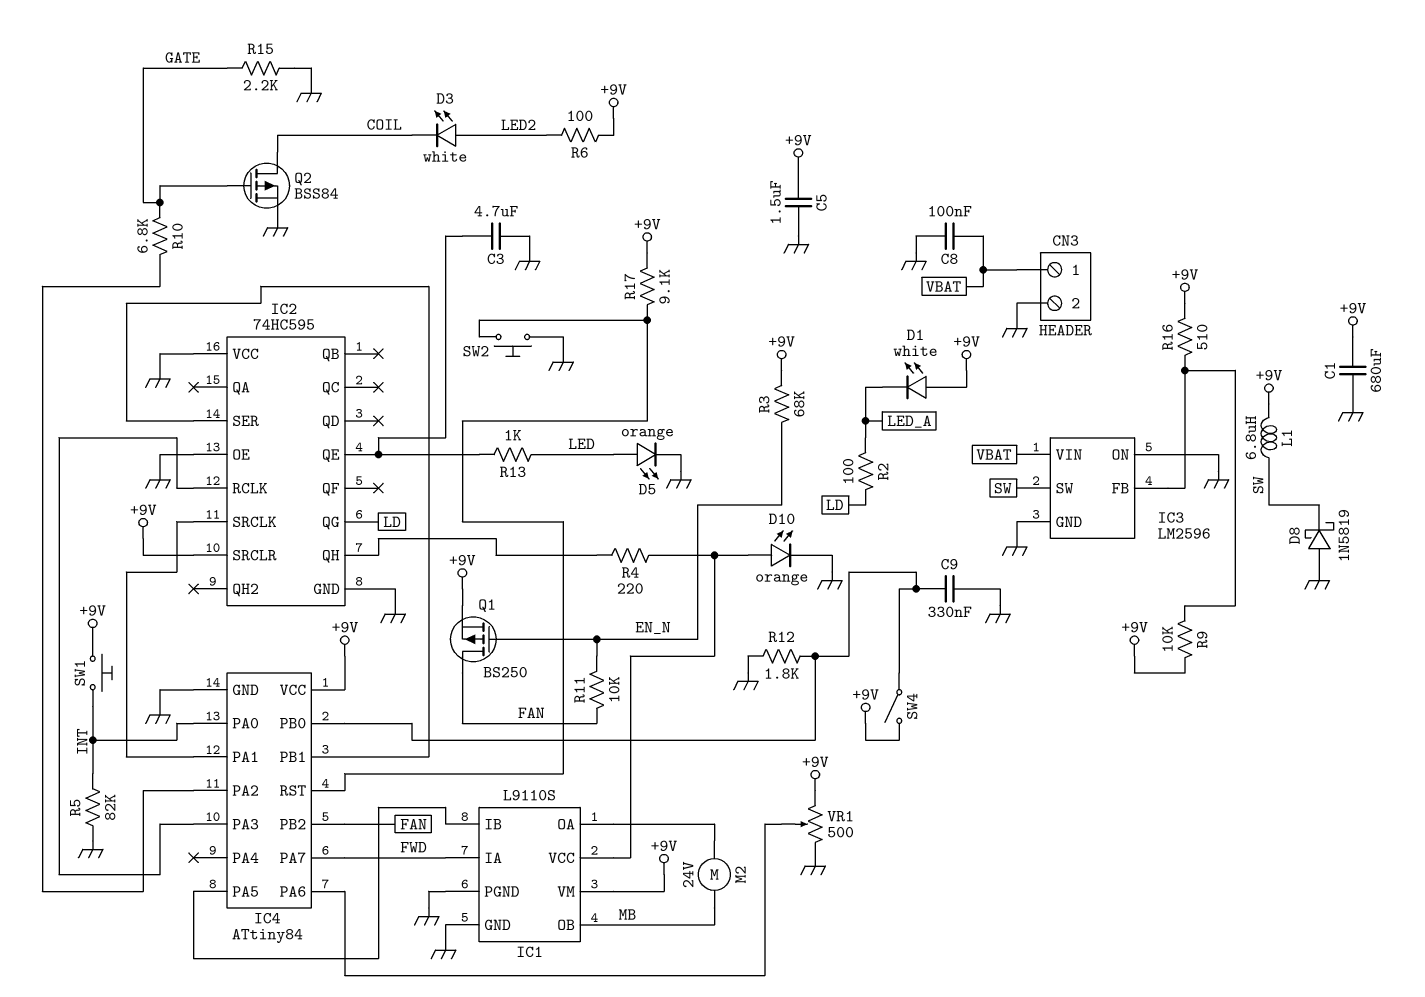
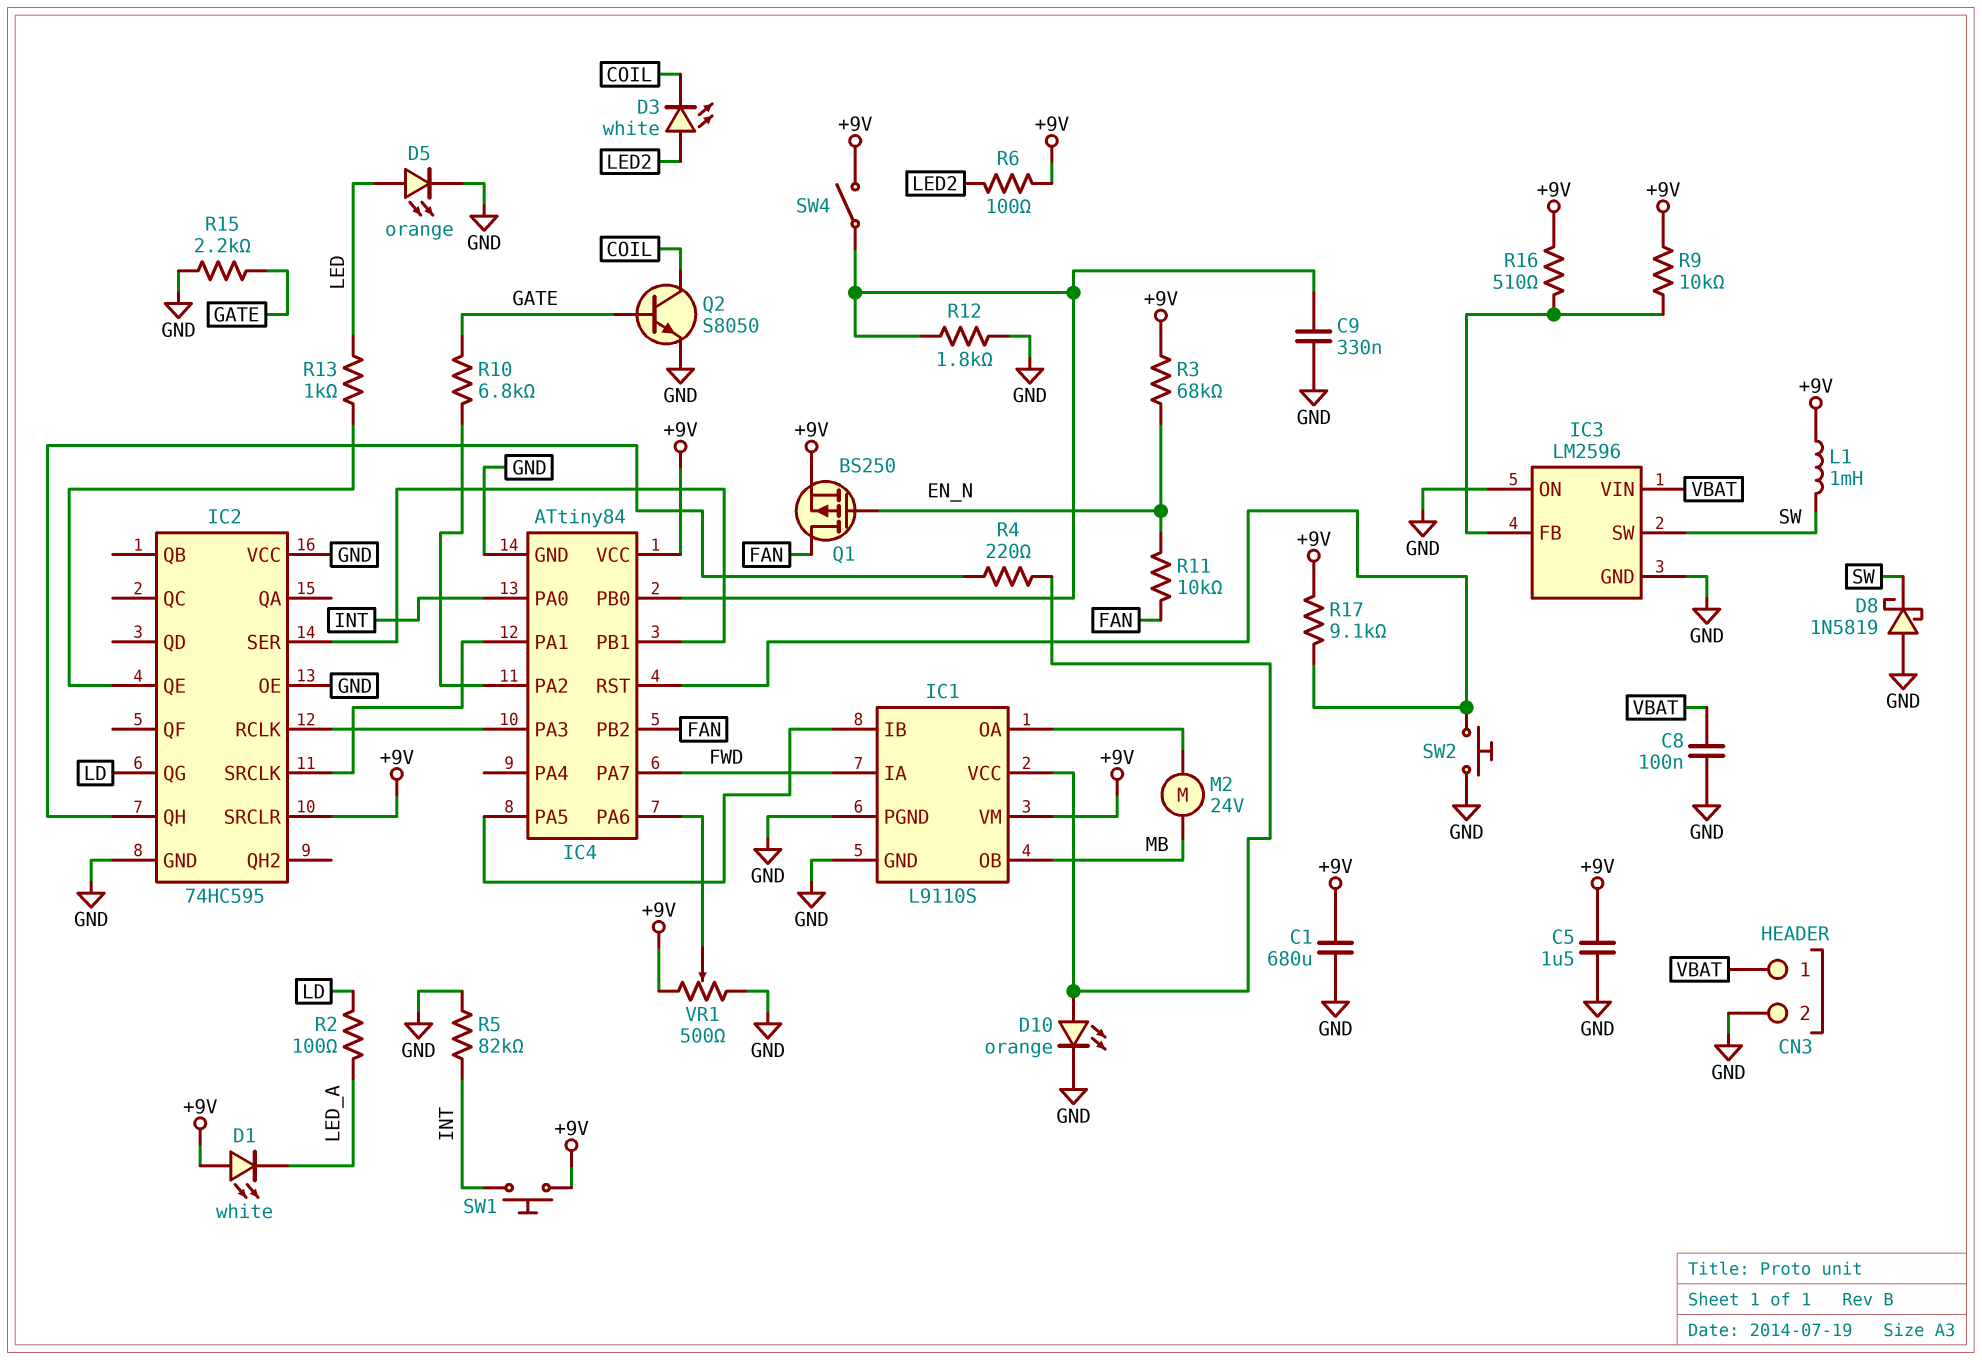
C3: 4.7uF (GND, IC2/QE) -> none
L1: 6.8uH (+9V, SW) -> 1mH (+9V, SW)
Q2: PMOS BSS84 (G GATE, D COIL, S GND) -> NPN S8050 (B GATE, C COIL, E GND)

